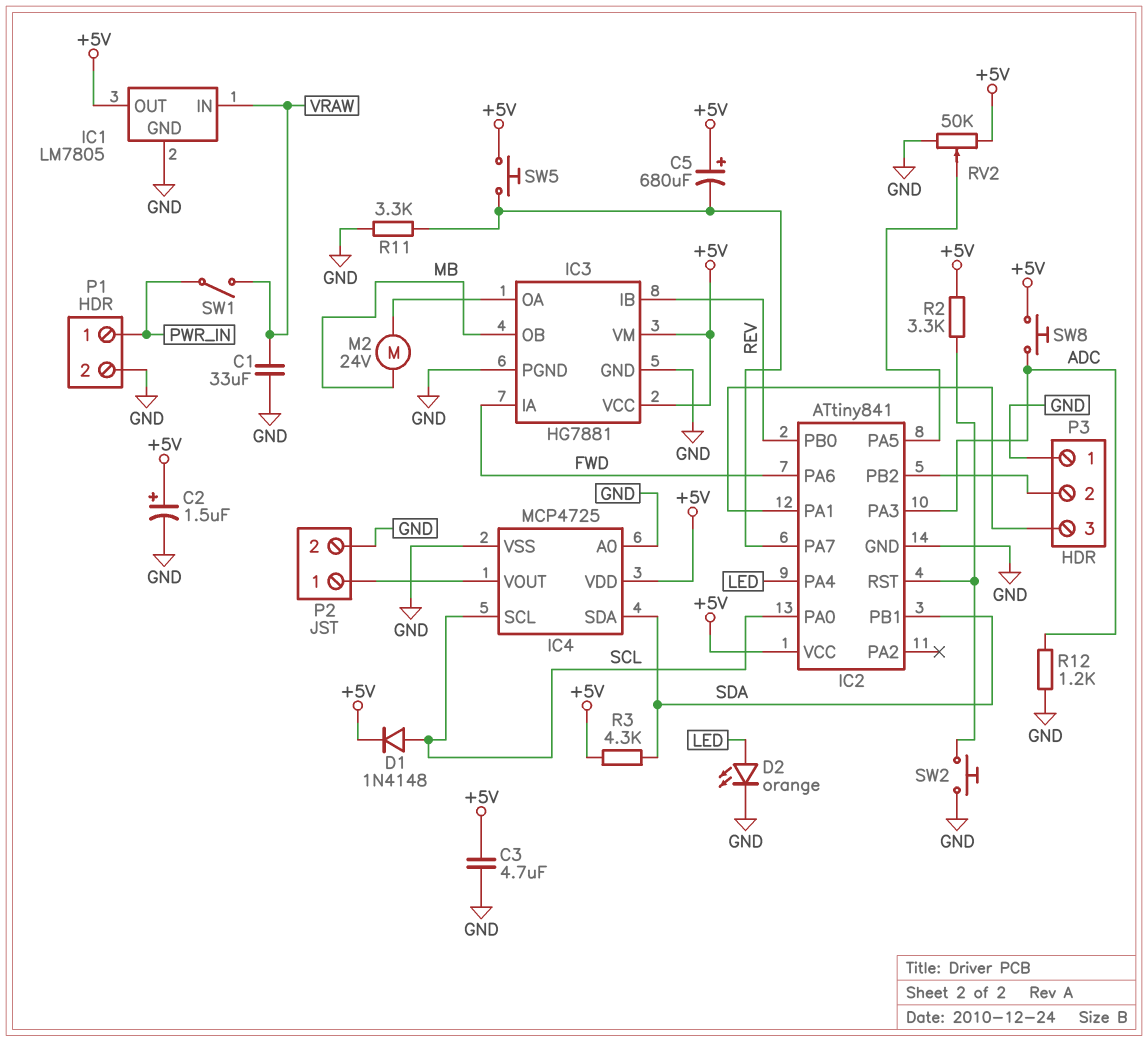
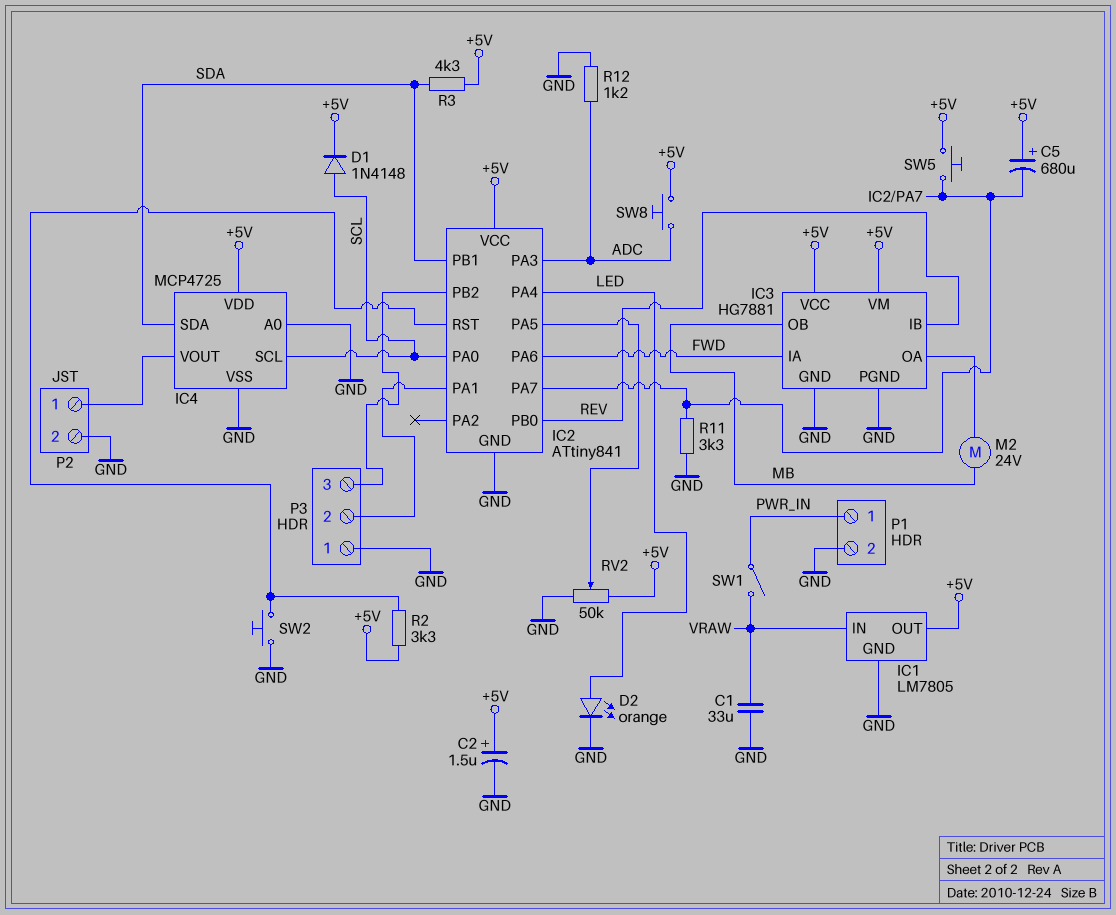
C3: 4.7uF (+5V, GND) -> none
P3 pin 2: IC2/PB2 -> IC2/PA1
P3 pin 3: IC2/PA1 -> IC2/PB2

